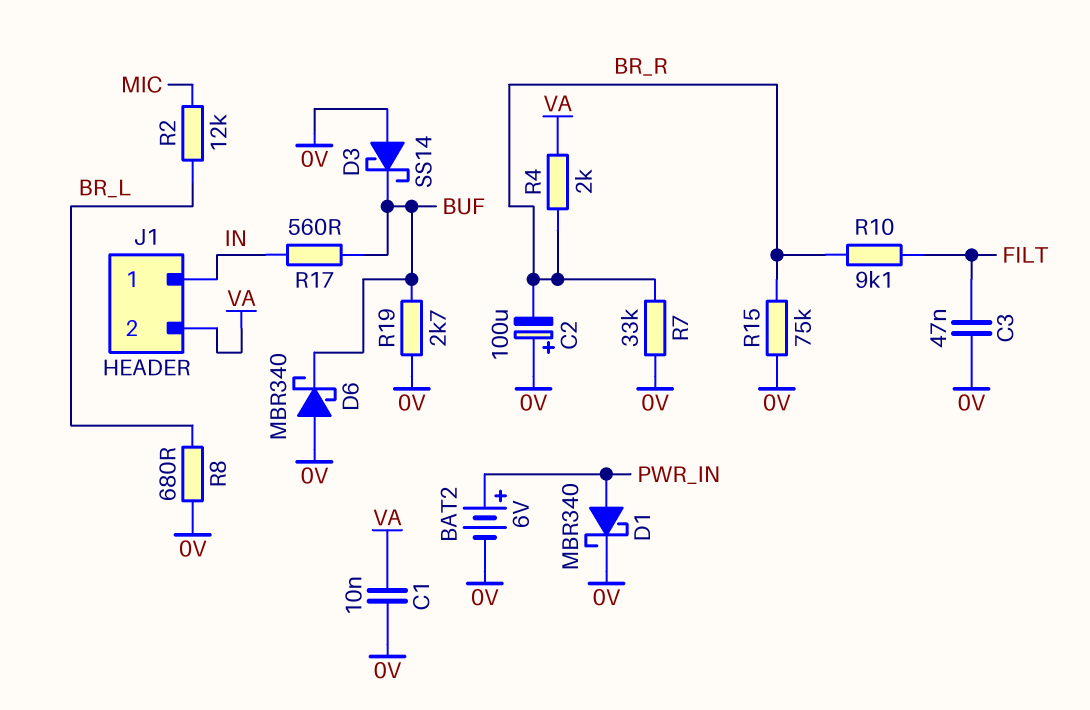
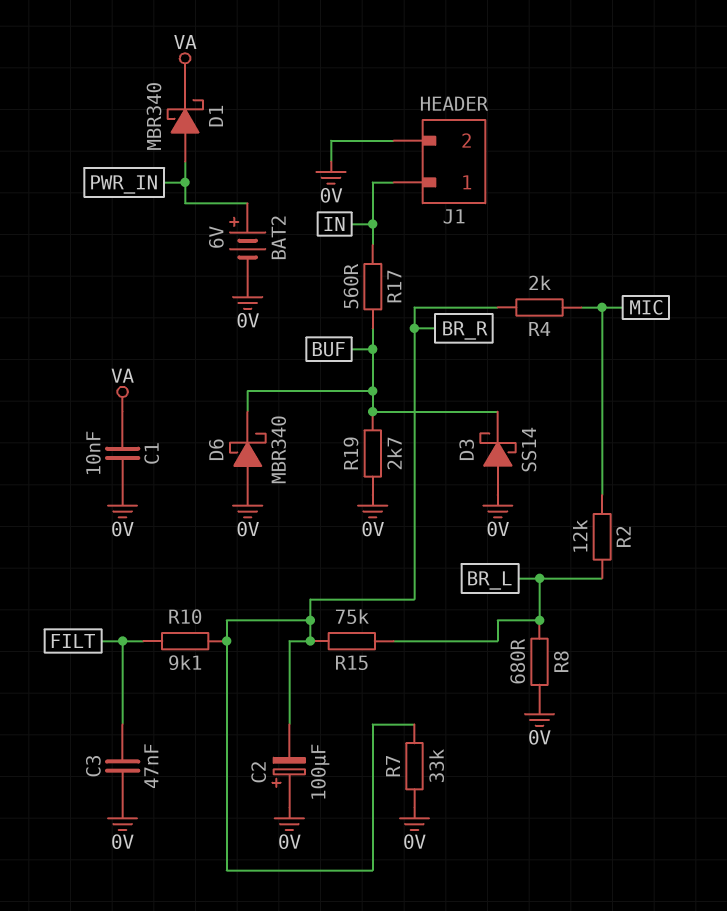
D1: schottky MBR340 (A PWR_IN, K 0V) -> schottky MBR340 (A PWR_IN, K VA)
J1 pin 2: VA -> 0V
R4: 2k (BR_R, VA) -> 2k (BR_R, MIC)
R15: 75k (0V, BR_R) -> 75k (BR_L, BR_R)

